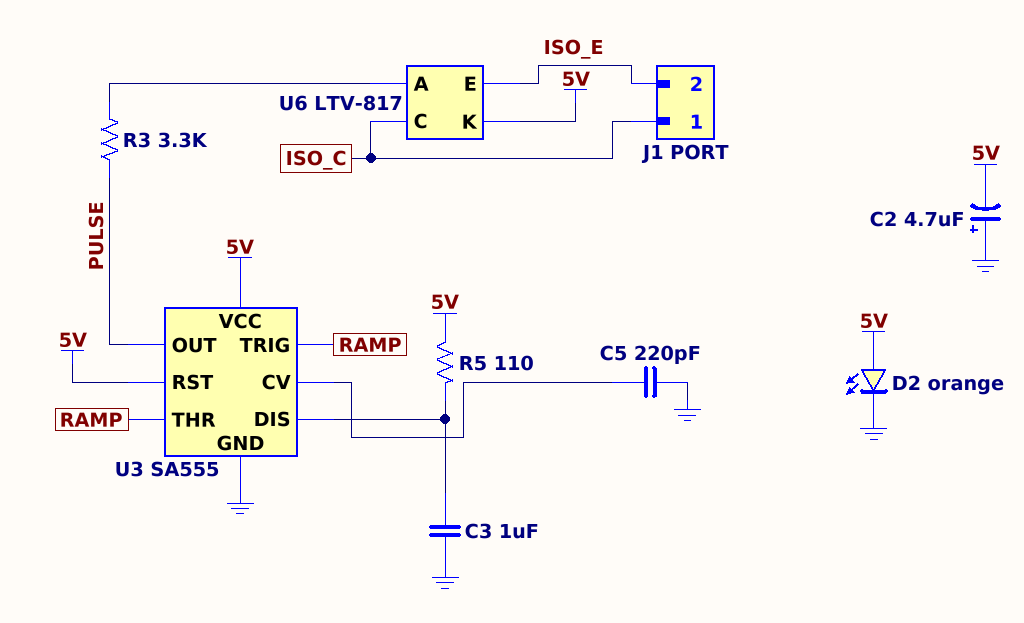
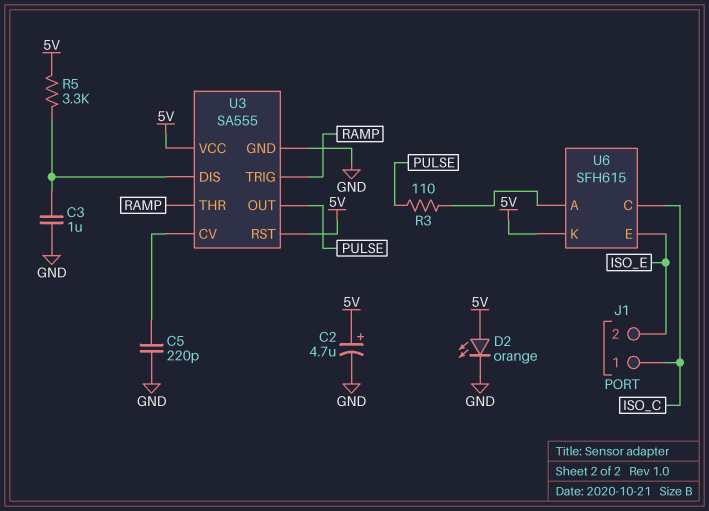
C2: 4.7uF (plus GND, minus 5V) -> 4.7uF (plus 5V, minus GND)
R3: 3.3k (PULSE, U6/A) -> 110 (PULSE, U6/A)
R5: 110 (5V, U3/DIS) -> 3.3k (5V, U3/DIS)
U6: LTV-817 -> SFH615

